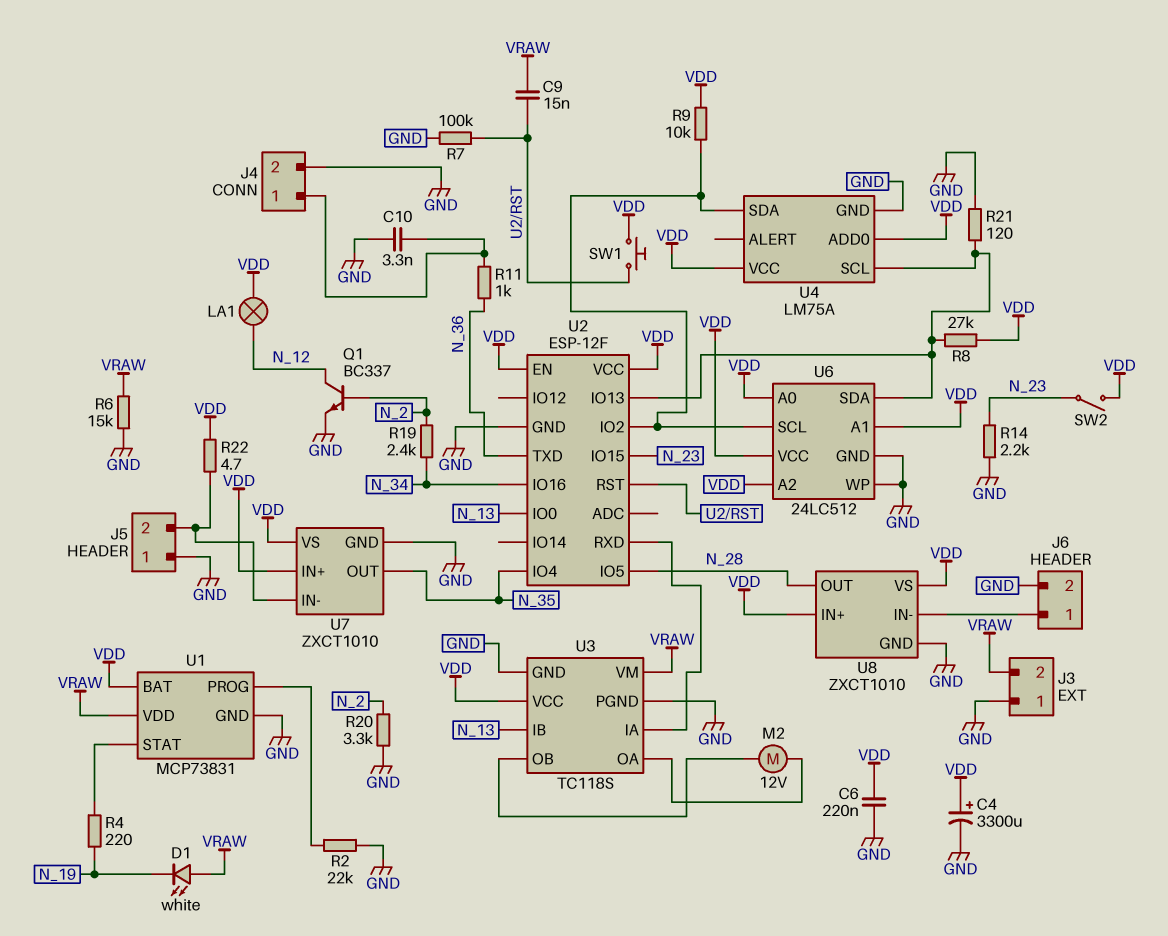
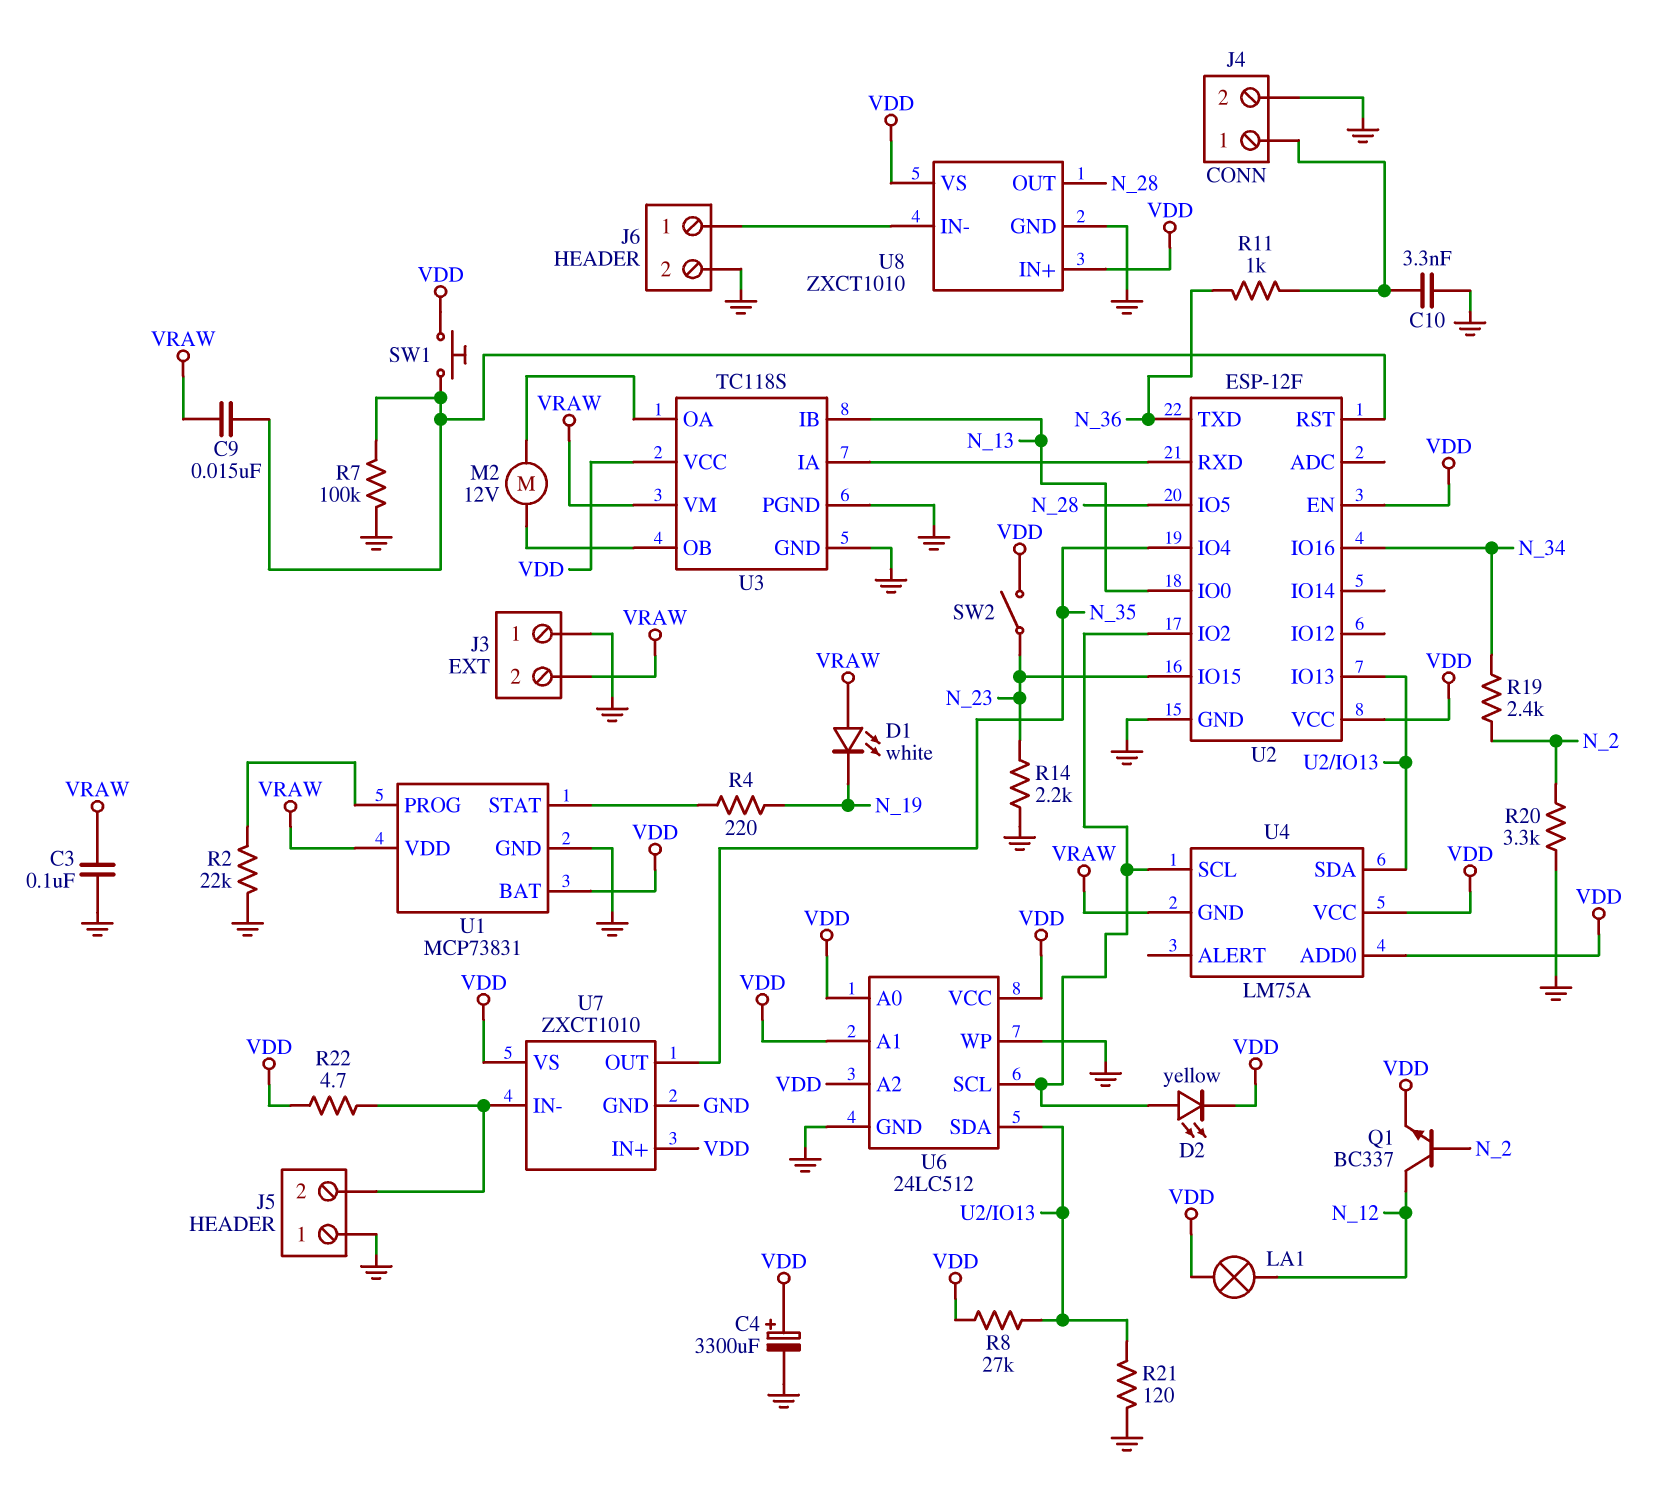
C3: none -> 100nF (GND, VRAW)
C6: 220nF (GND, VDD) -> none
D2: none -> LED yellow (A U2/IO2, K VDD)
Q1: NPN BC337 (B N_2, C N_12, E GND) -> NPN BC337 (B N_2, C N_12, E VDD)
R6: 15k (GND, VRAW) -> none
R9: 10k (U2/IO2, VDD) -> none
U4 pin GND: GND -> VRAW
U4 pin SCL: U2/IO13 -> U2/IO2
U4 pin SDA: U2/IO2 -> U2/IO13

